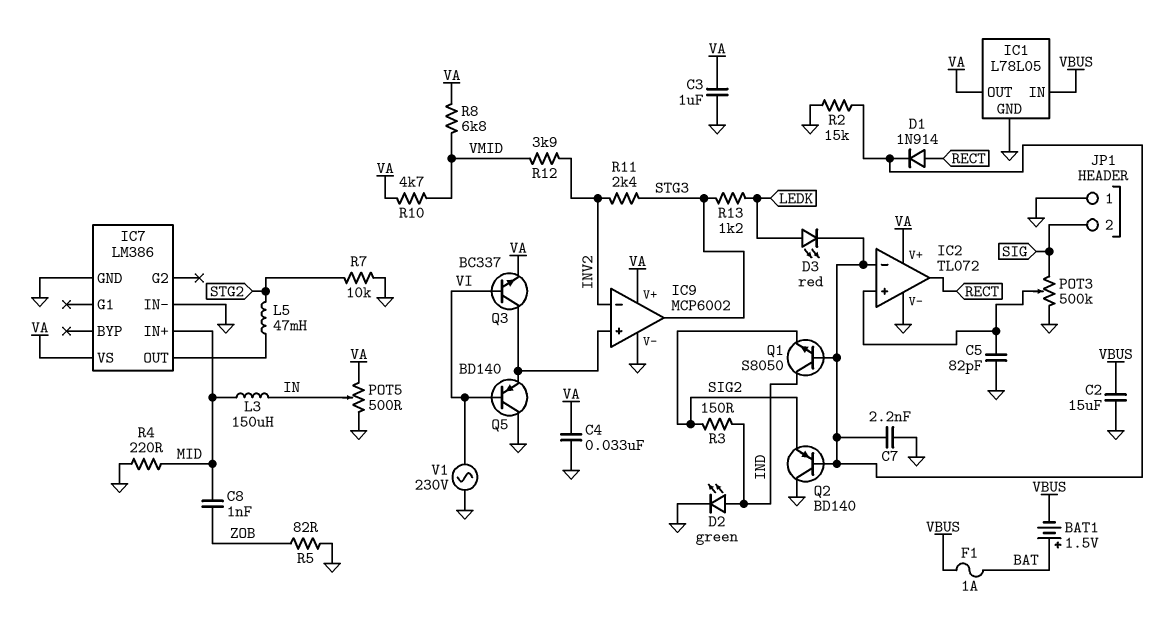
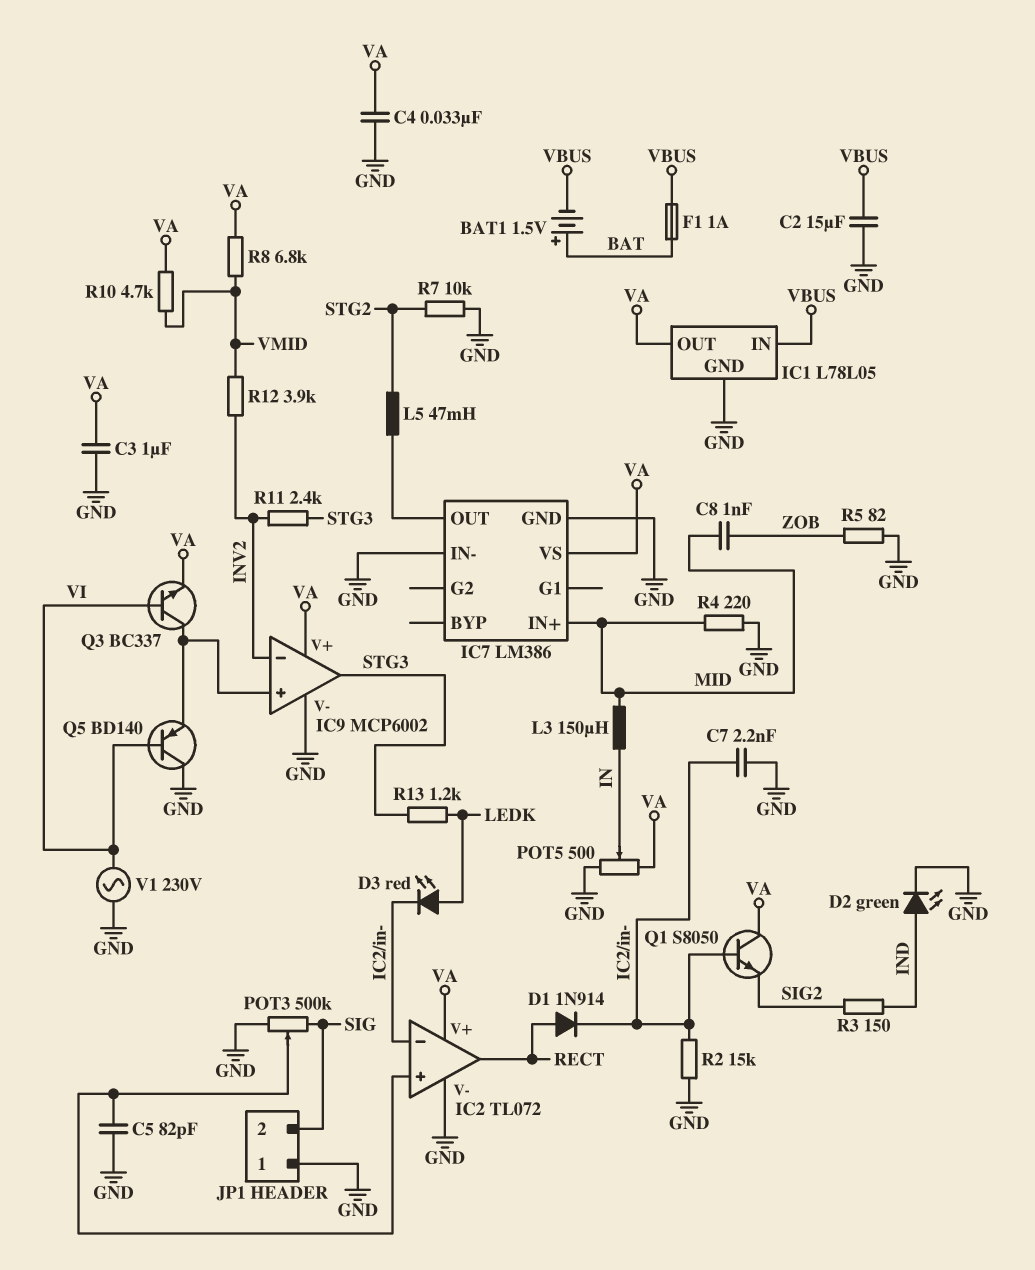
Q1: NPN S8050 (B IC2/in-, C IND, E SIG2) -> NPN S8050 (B IC2/in-, C VA, E SIG2)
Q2: PNP BD140 (B IC2/in-, C GND, E SIG2) -> none

